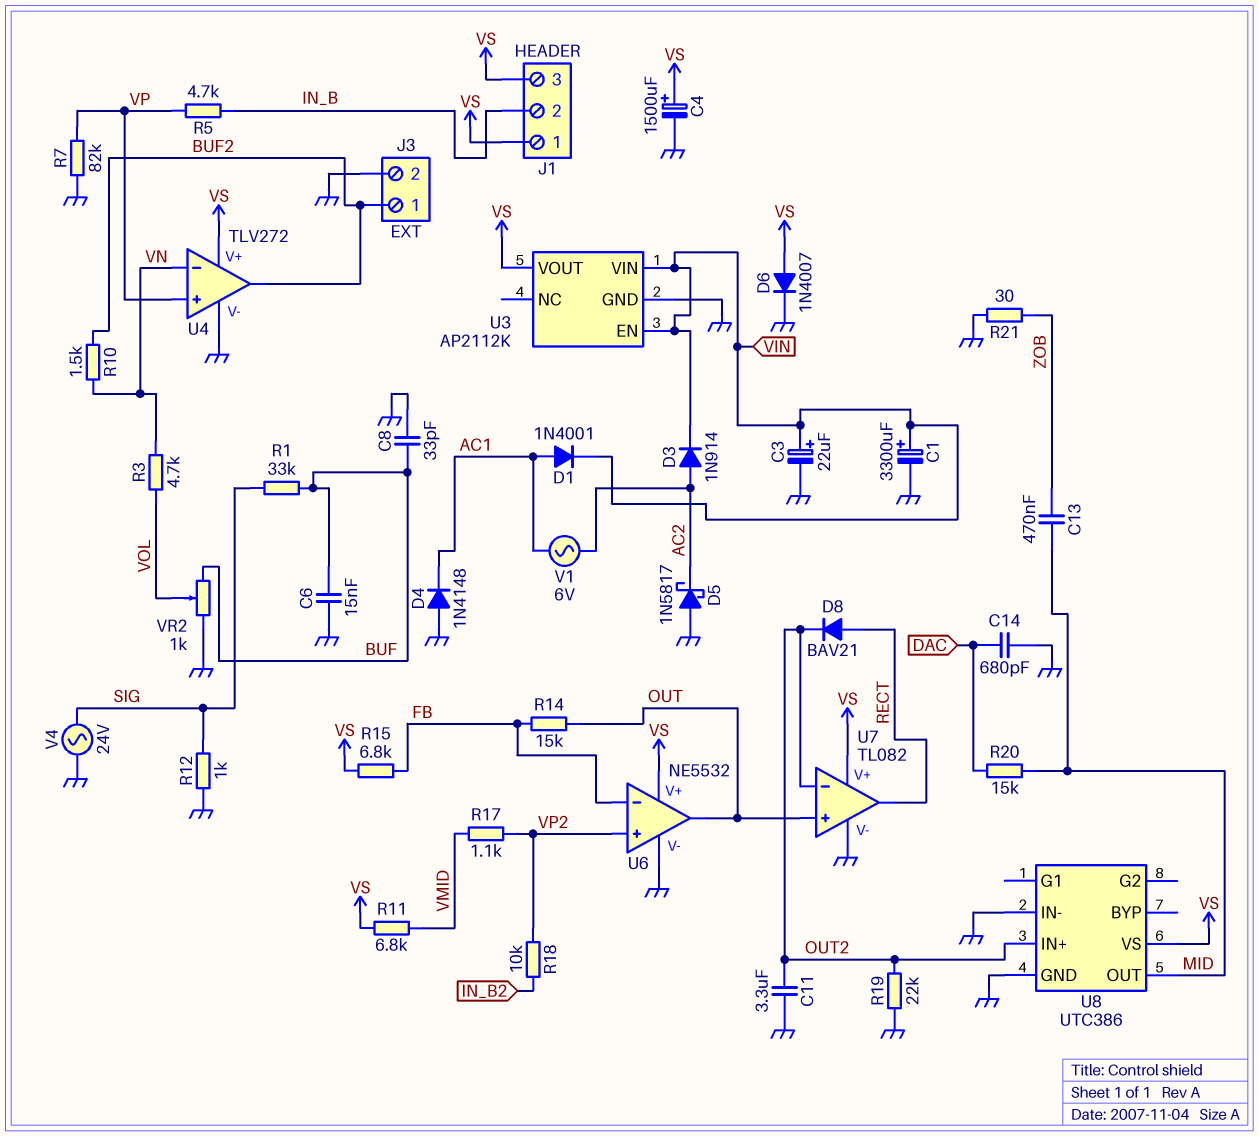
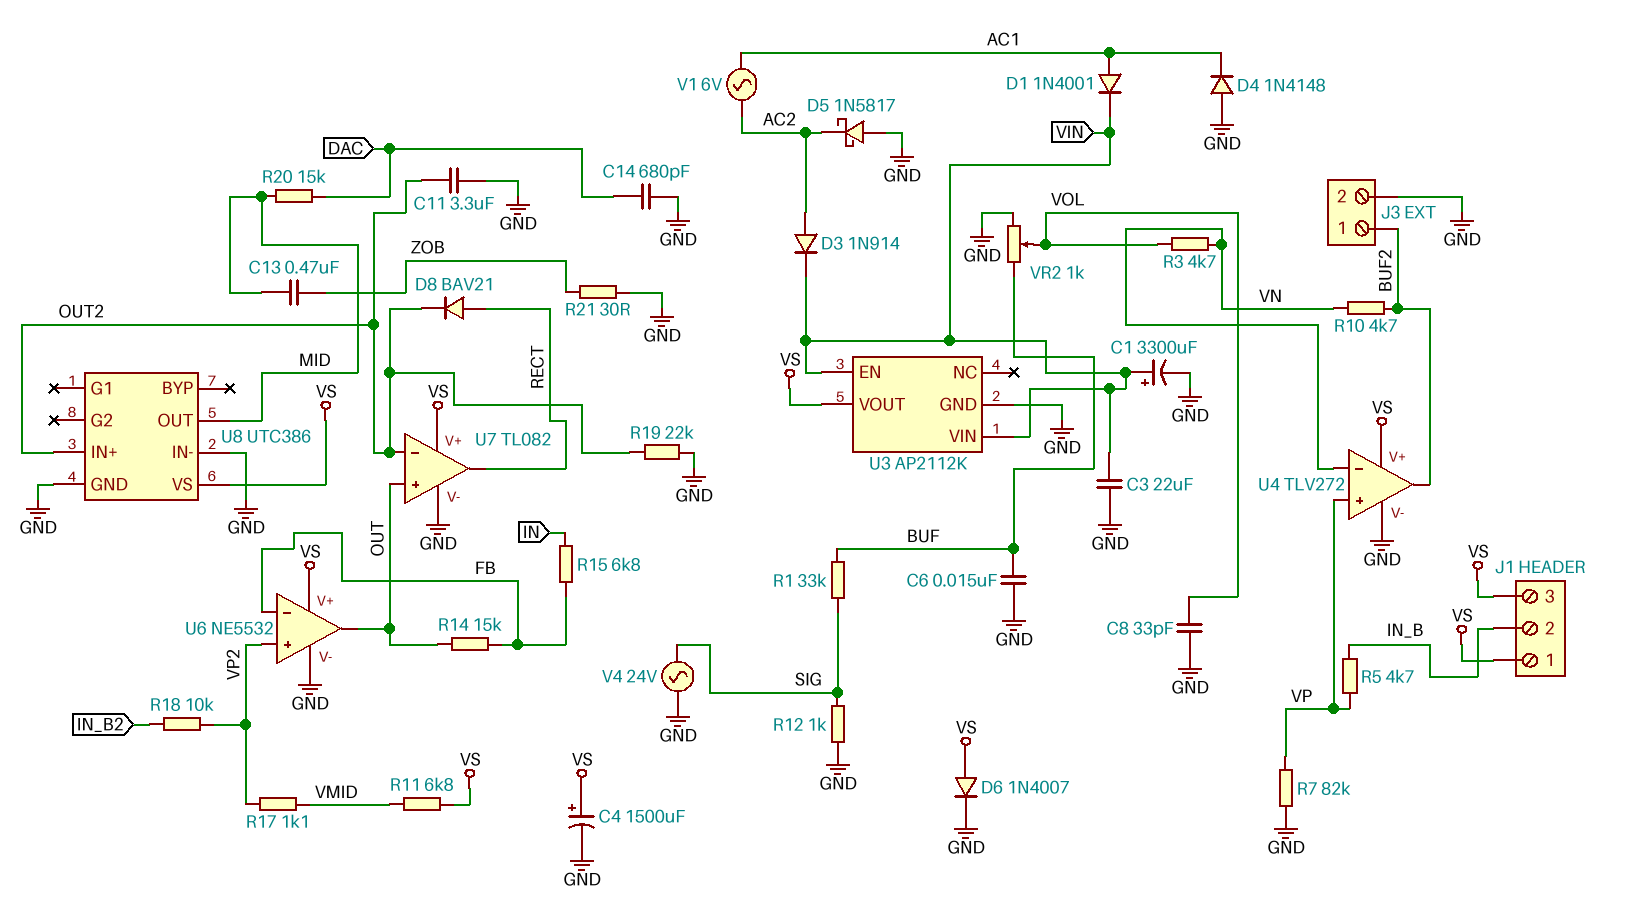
C3: 22uF (plus VIN, minus GND) -> 22uF (GND, VIN)
C8: 33pF (BUF, GND) -> 33pF (GND, VOL)
R10: 1.5k (BUF2, VN) -> 4.7k (BUF2, VN)
R15: 6.8k (FB, VS) -> 6.8k (FB, IN)

